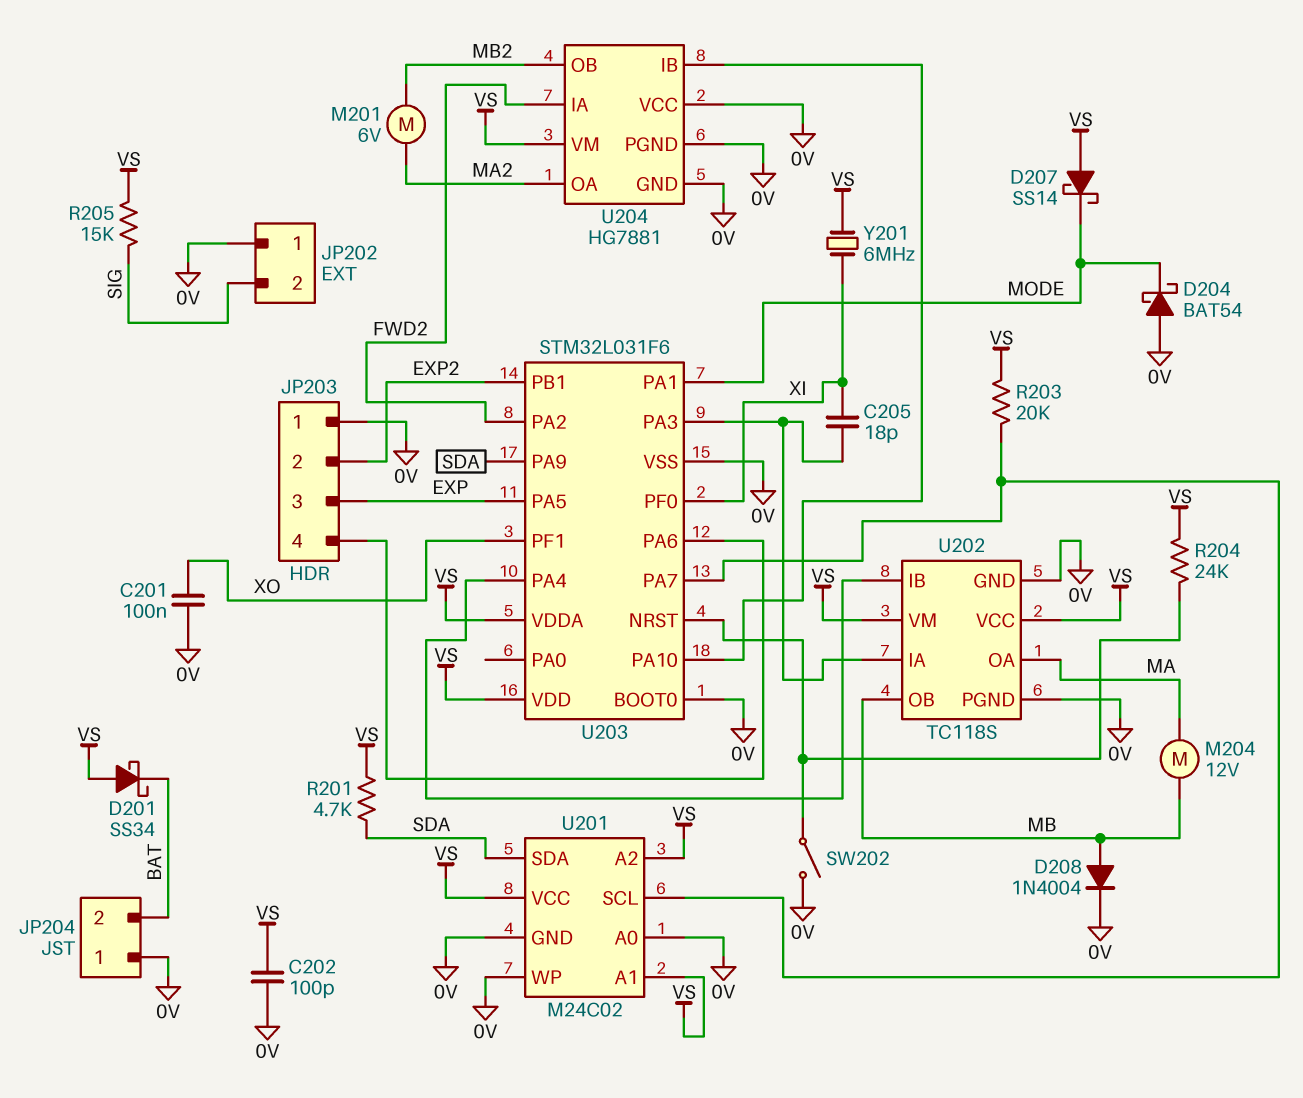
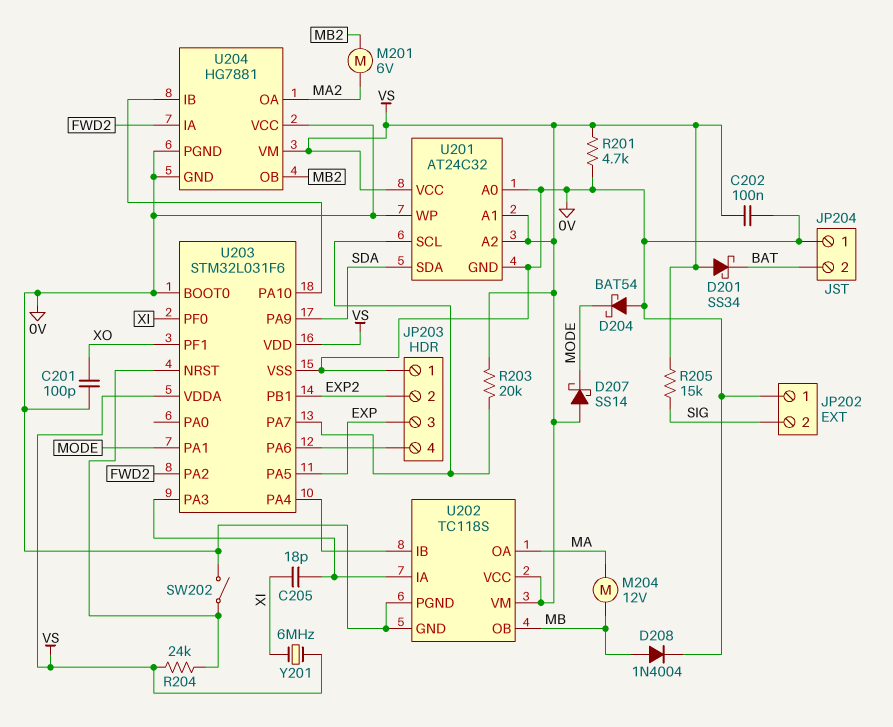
C201: 100nF (0V, XO) -> 100pF (0V, XO)
C202: 100pF (0V, VS) -> 100nF (0V, VS)
R201: 4.7k (SDA, VS) -> 4.7k (0V, VS)
U201: M24C02 -> AT24C32

